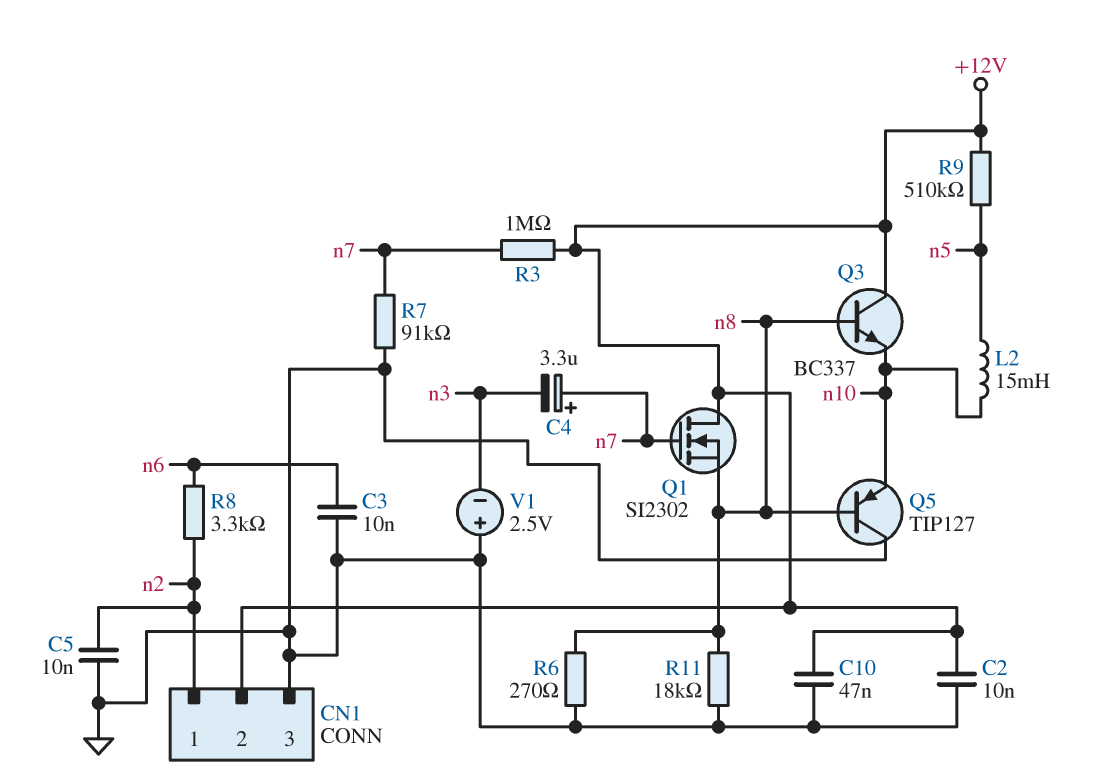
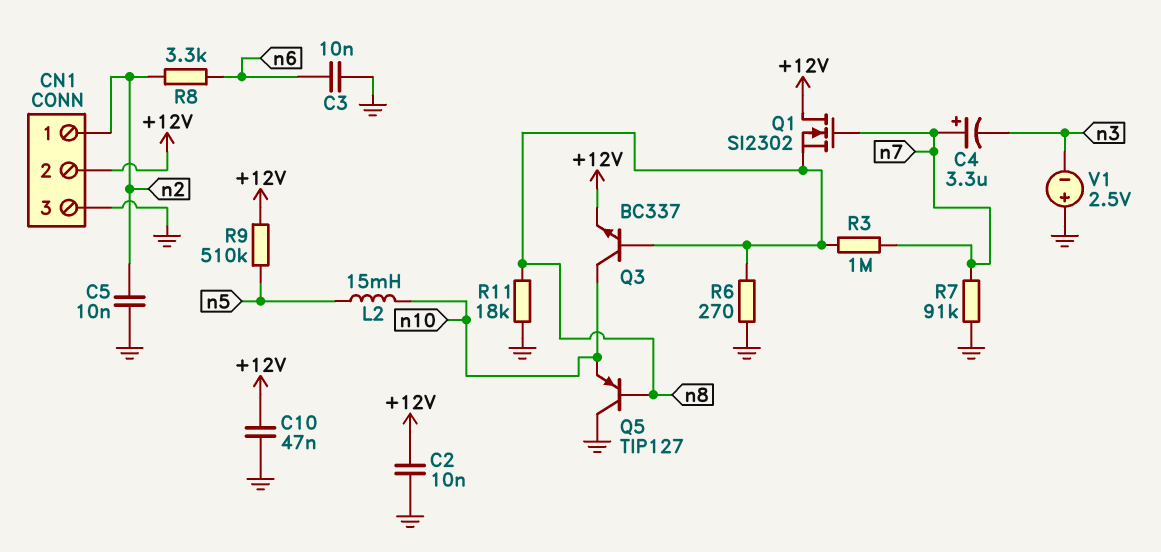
Q3: NPN BC337 (B n8, C +12V, E n10) -> NPN BC337 (B n8, C n10, E +12V)
R3: 1M (+12V, n7) -> 1M (n7, n8)

